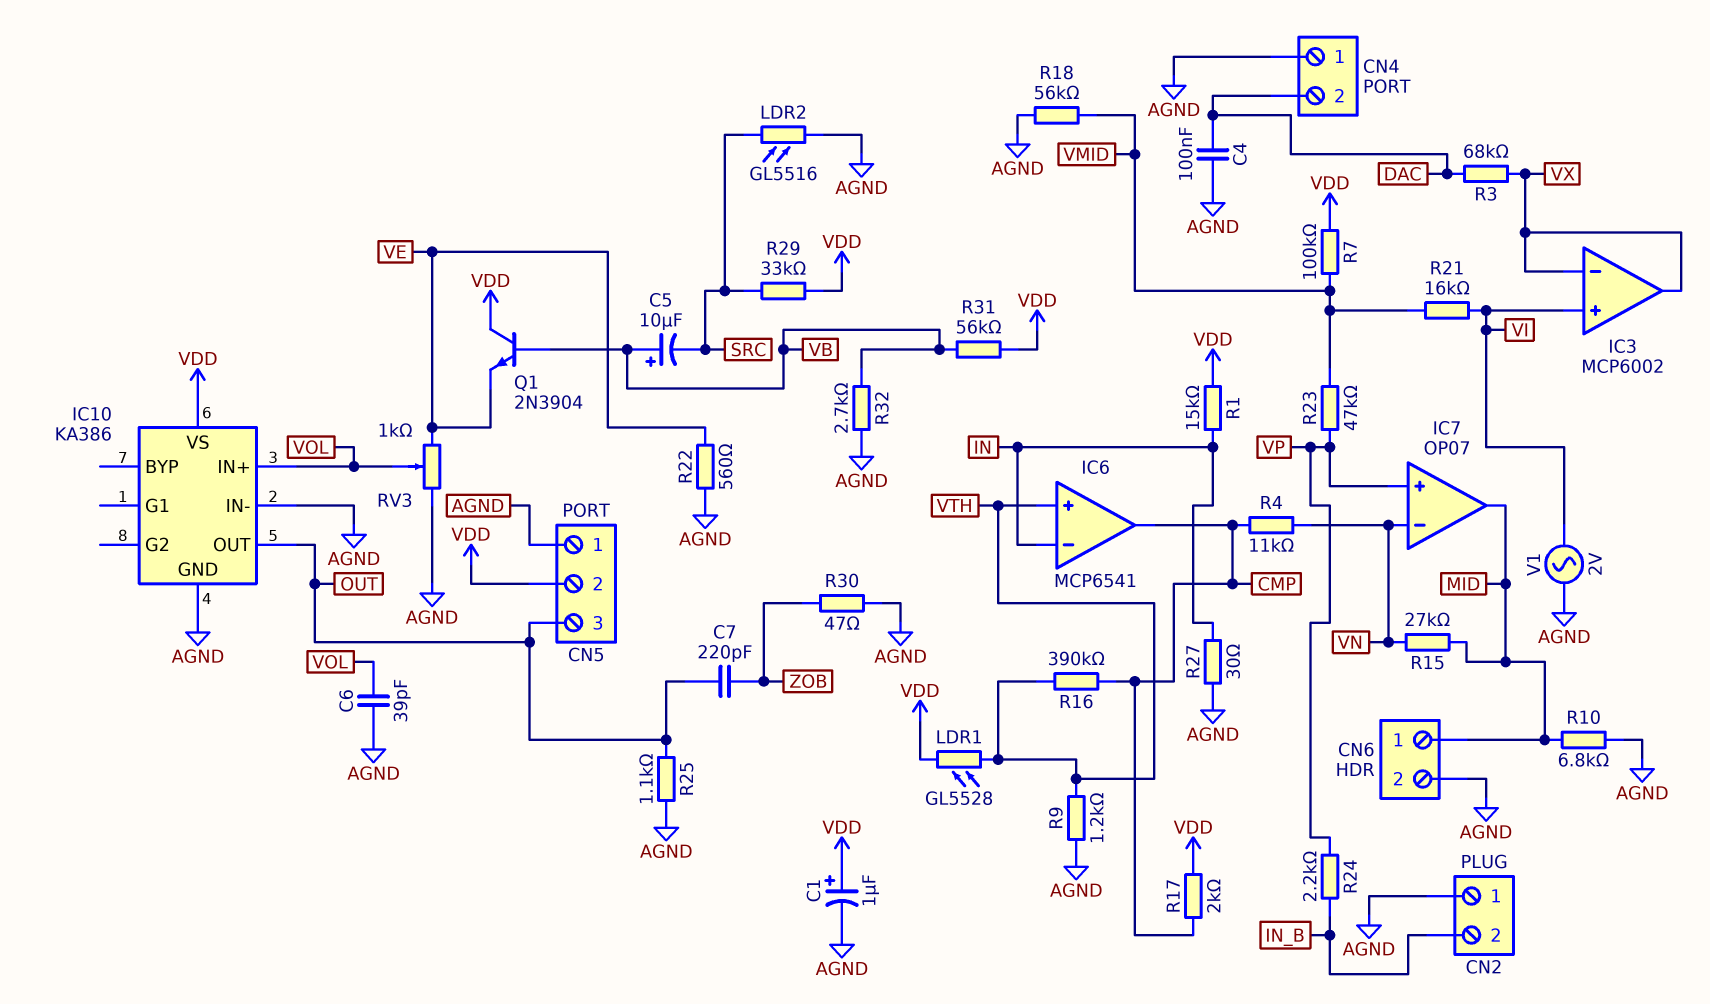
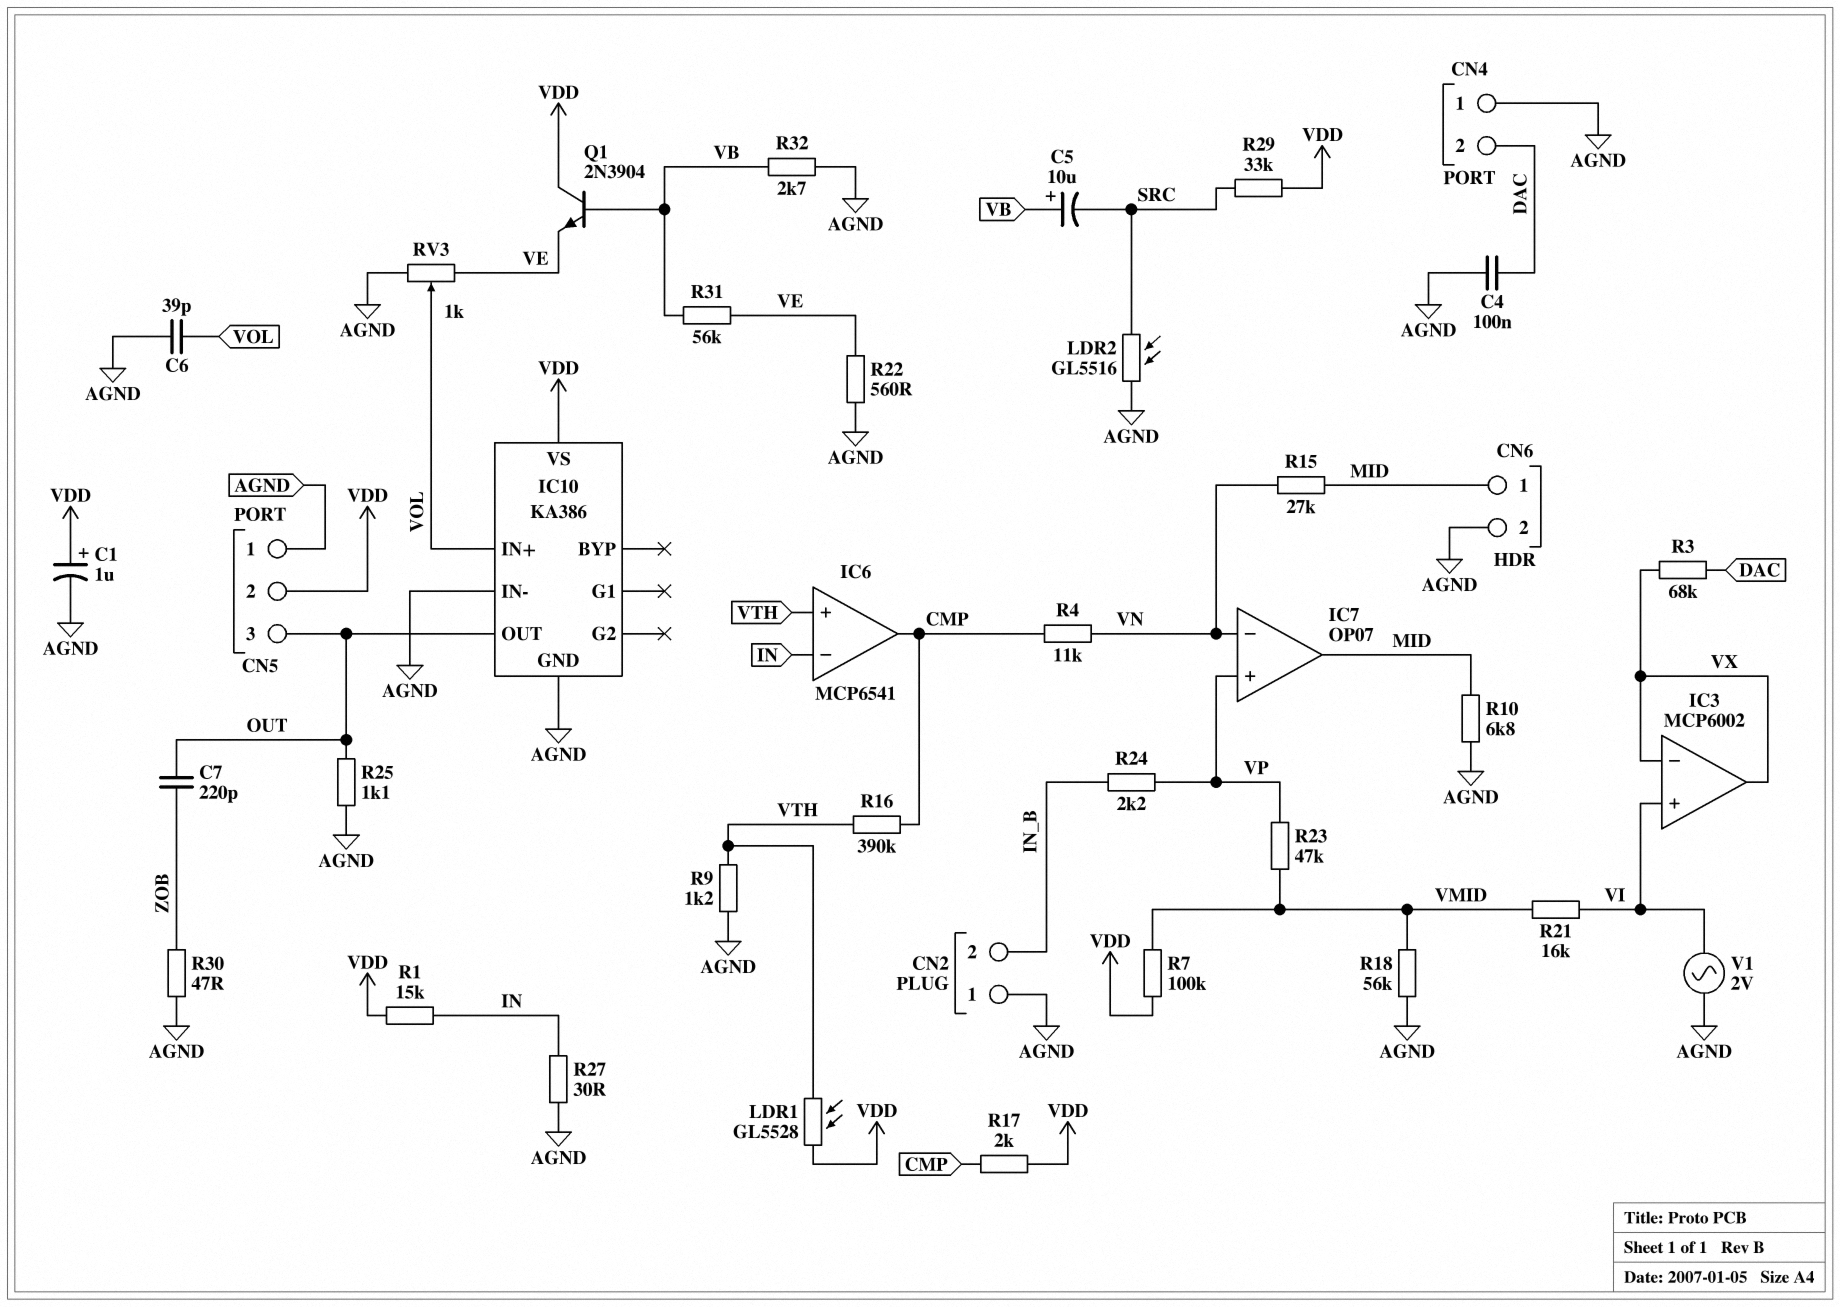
R31: 56k (VB, VDD) -> 56k (VB, VE)

